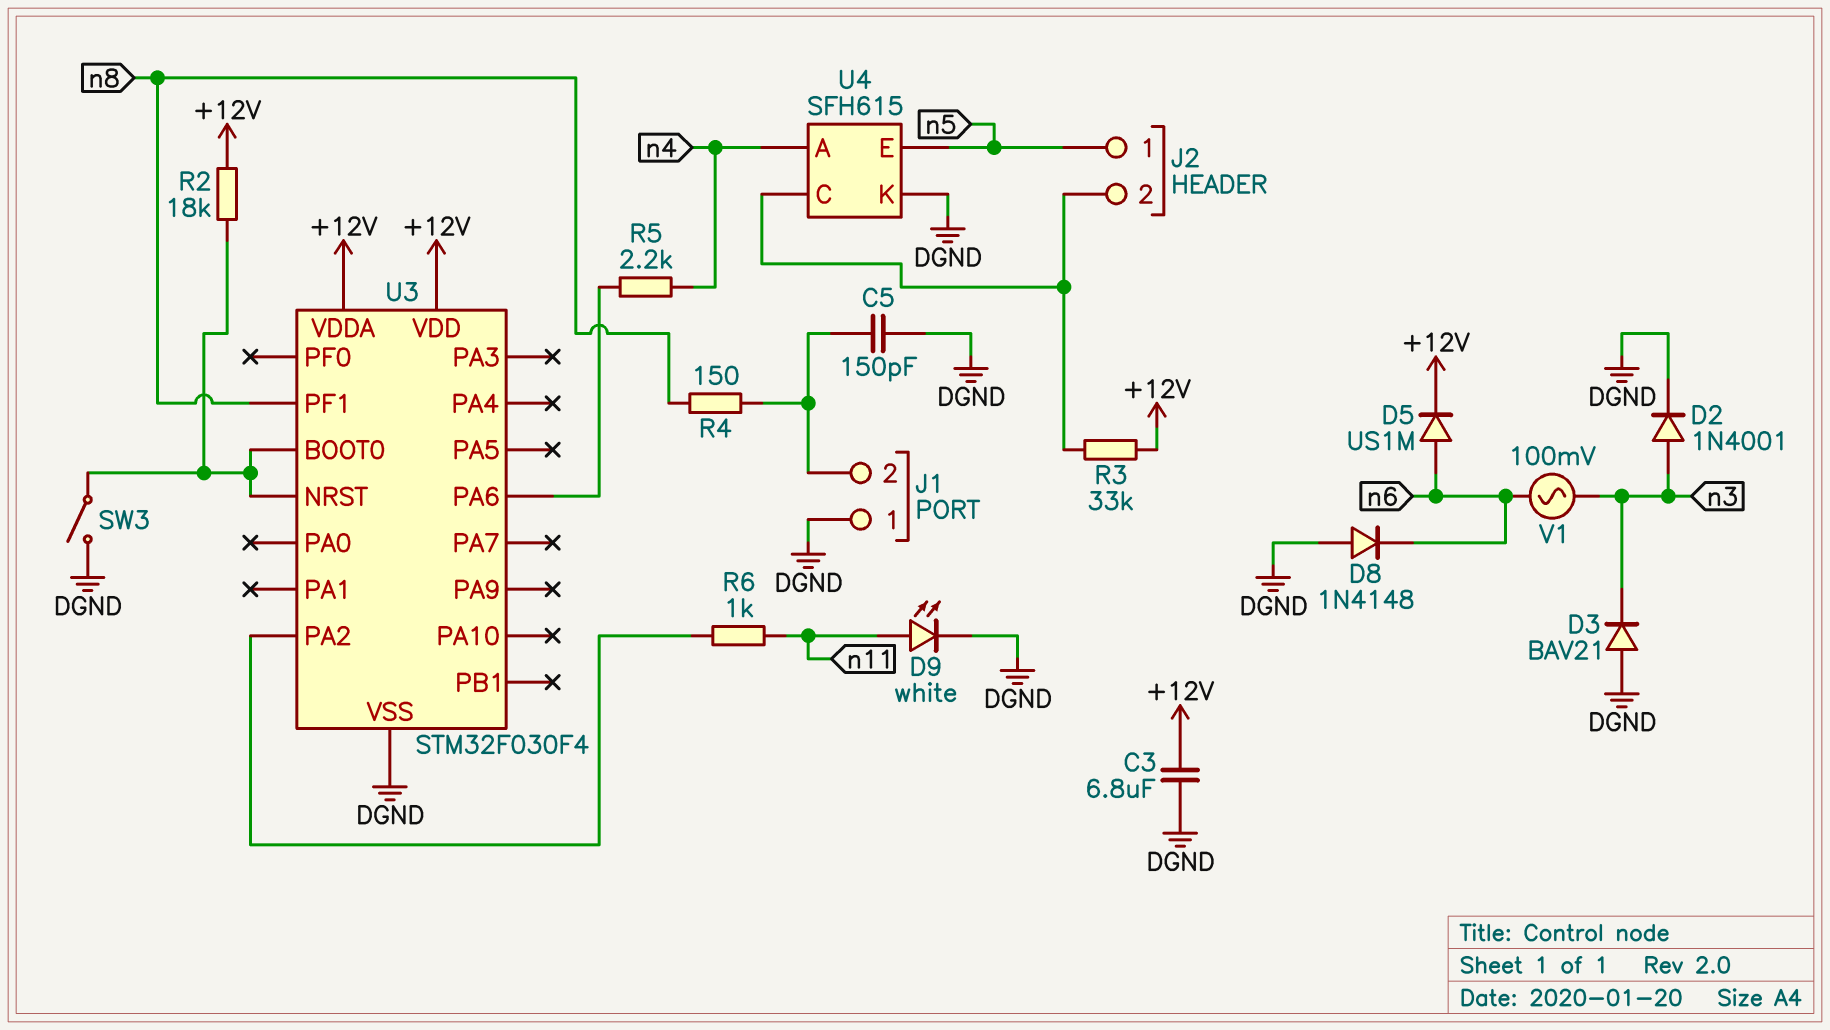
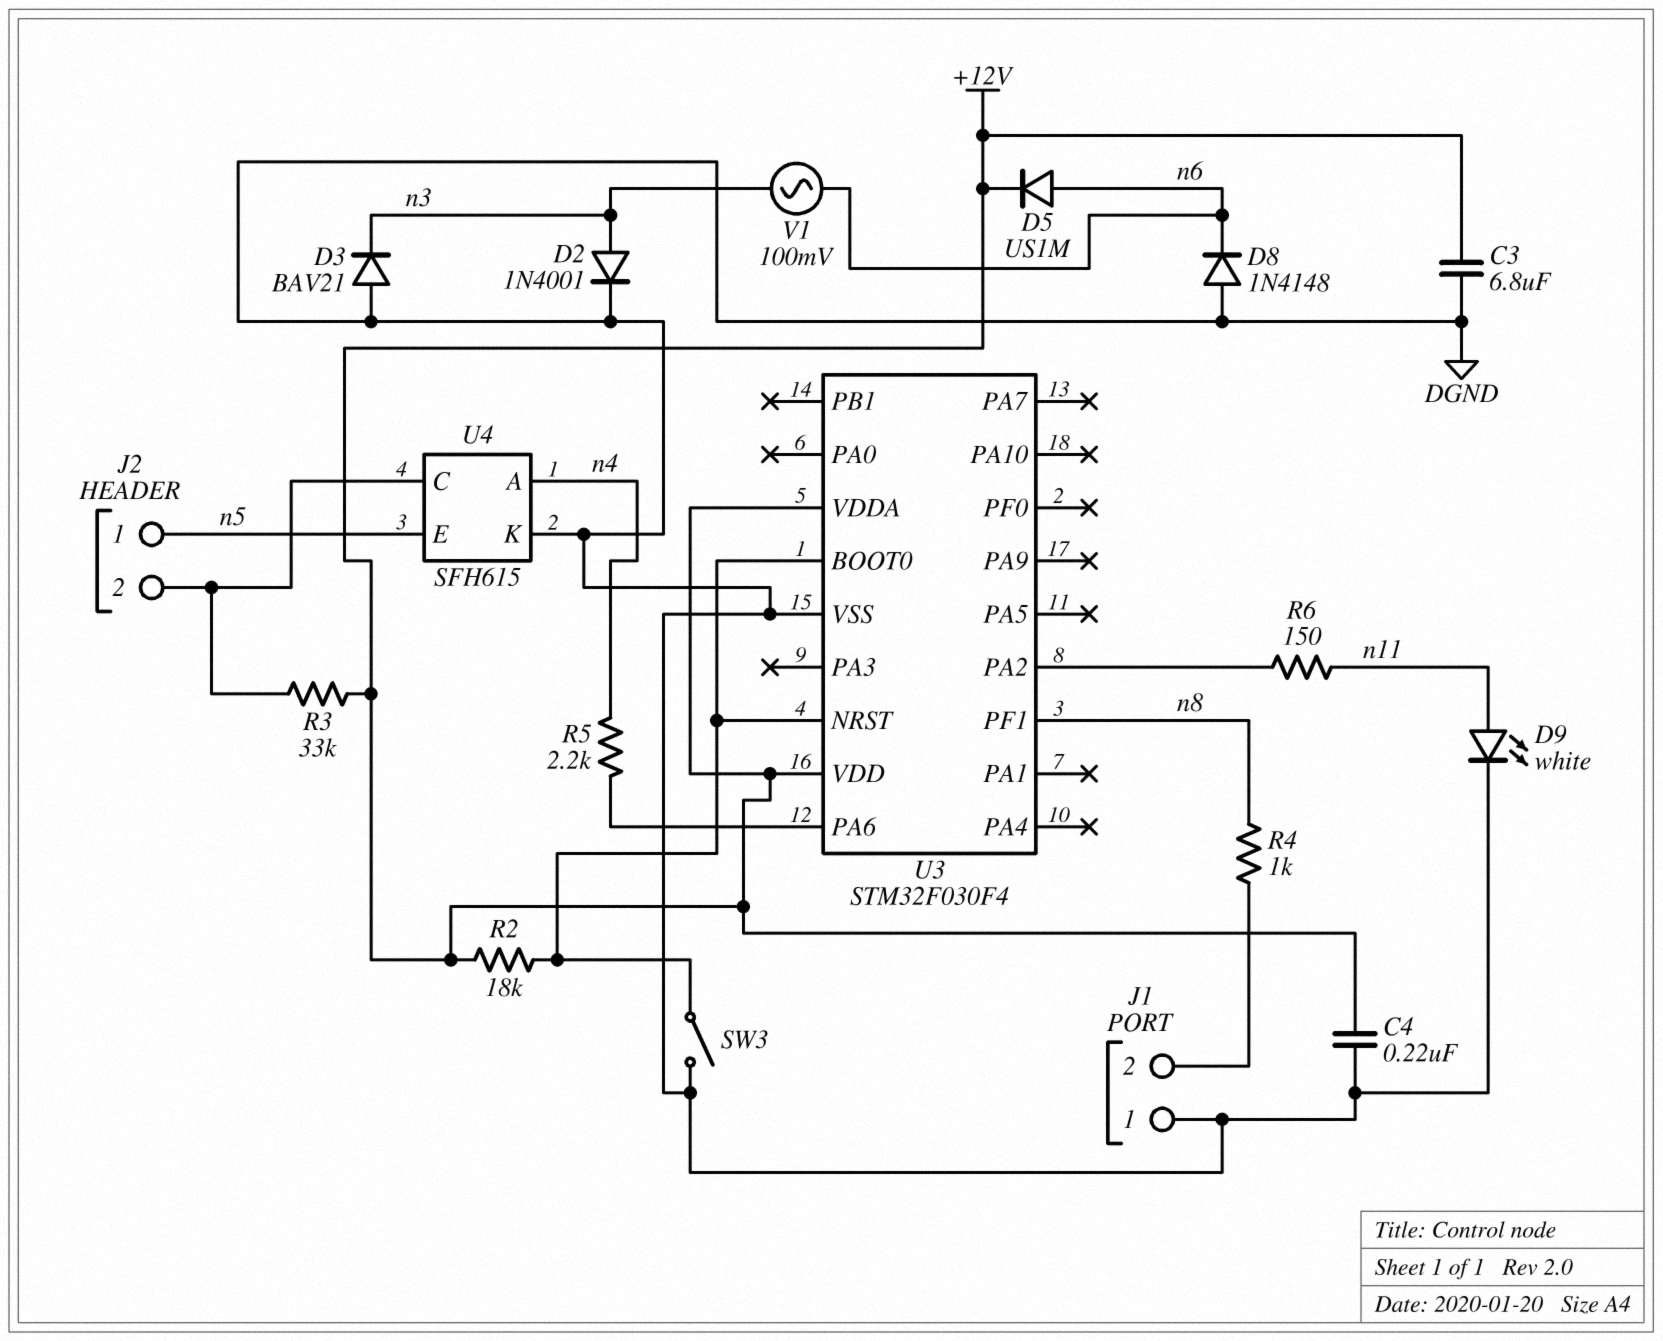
C4: none -> 220nF (+12V, DGND)
C5: 150pF (DGND, J1/2) -> none
R4: 150 (J1/2, n8) -> 1k (J1/2, n8)
R6: 1k (U3/PA2, n11) -> 150 (U3/PA2, n11)

